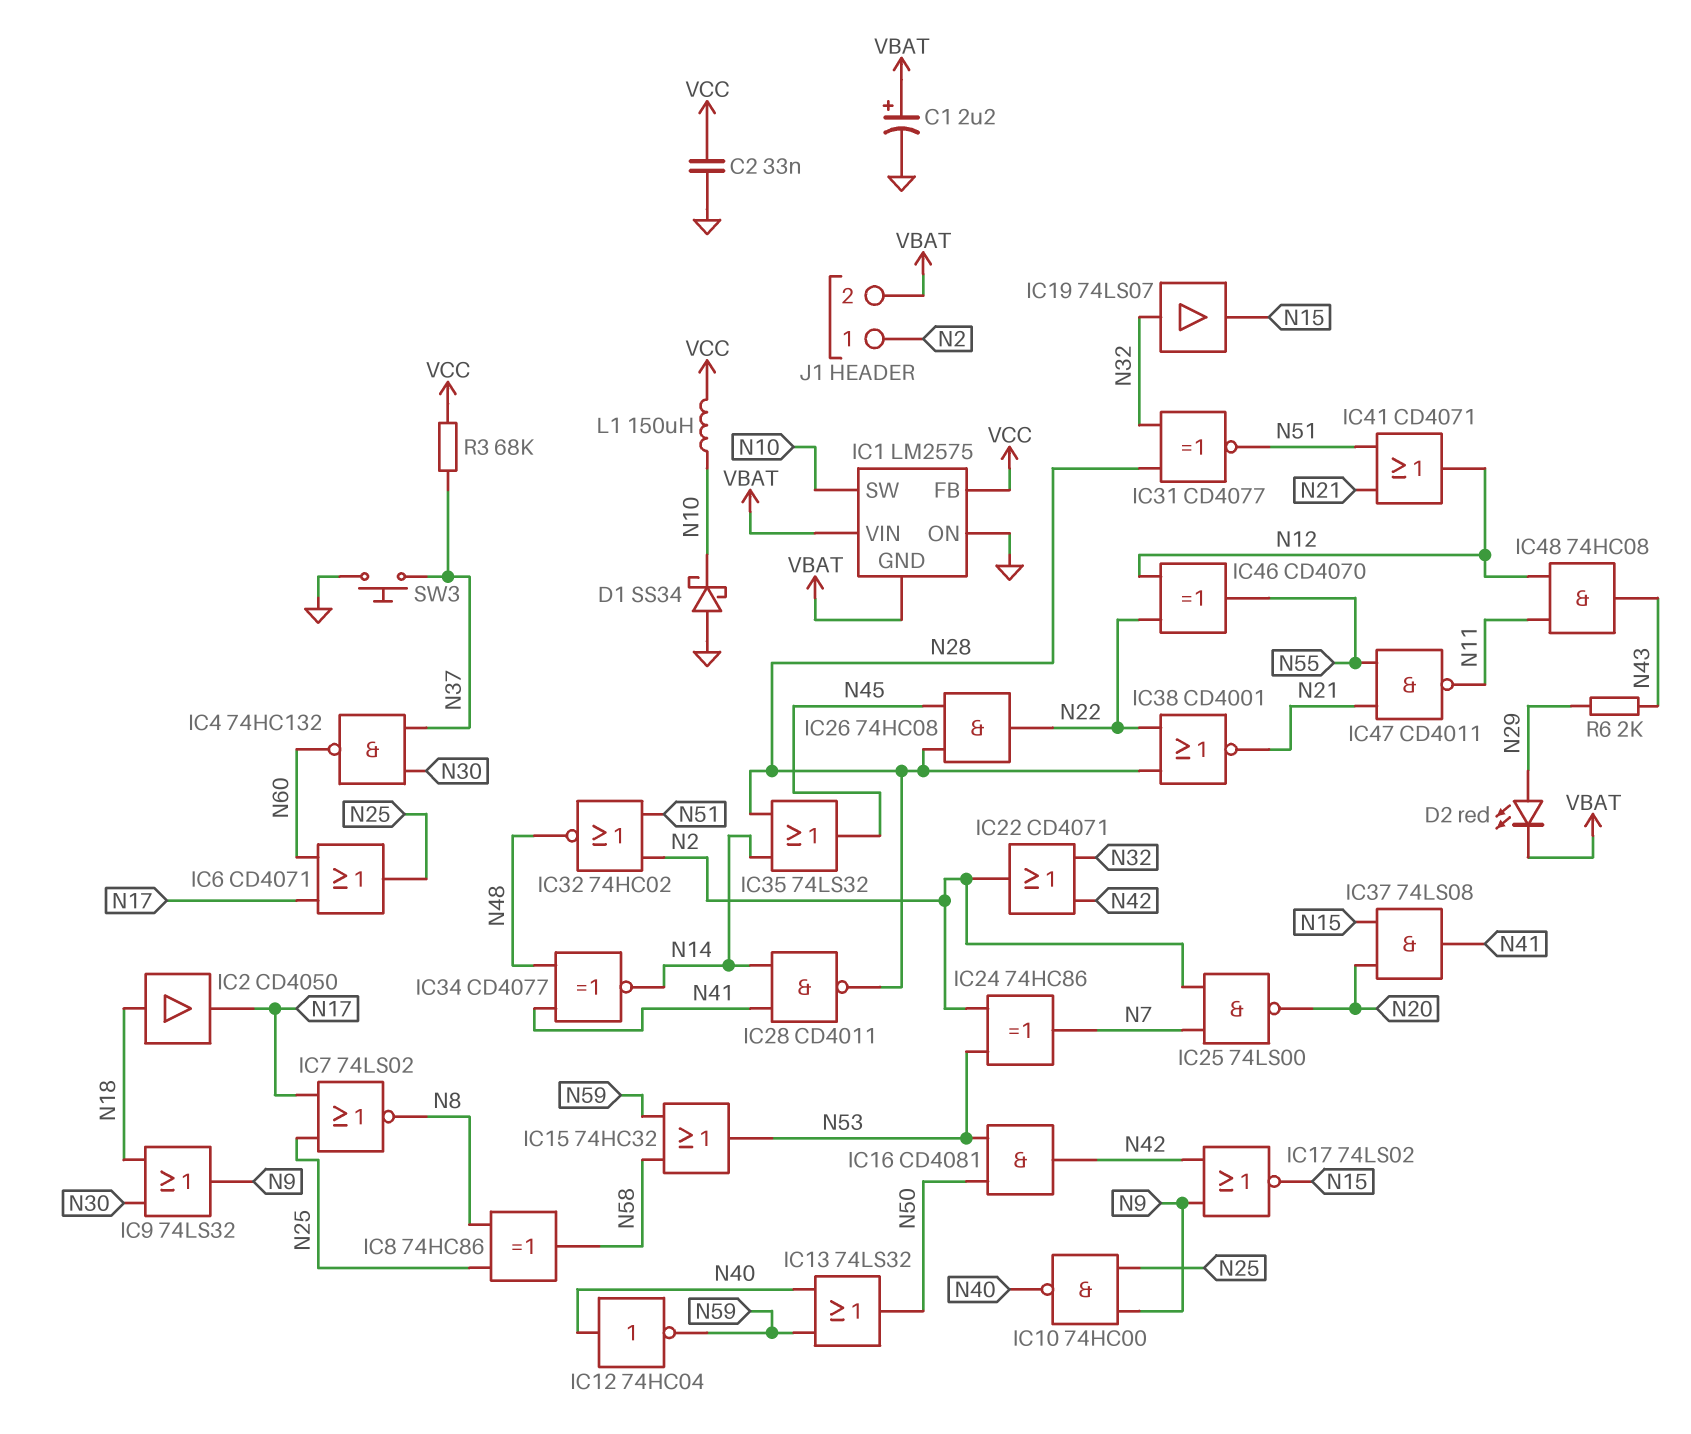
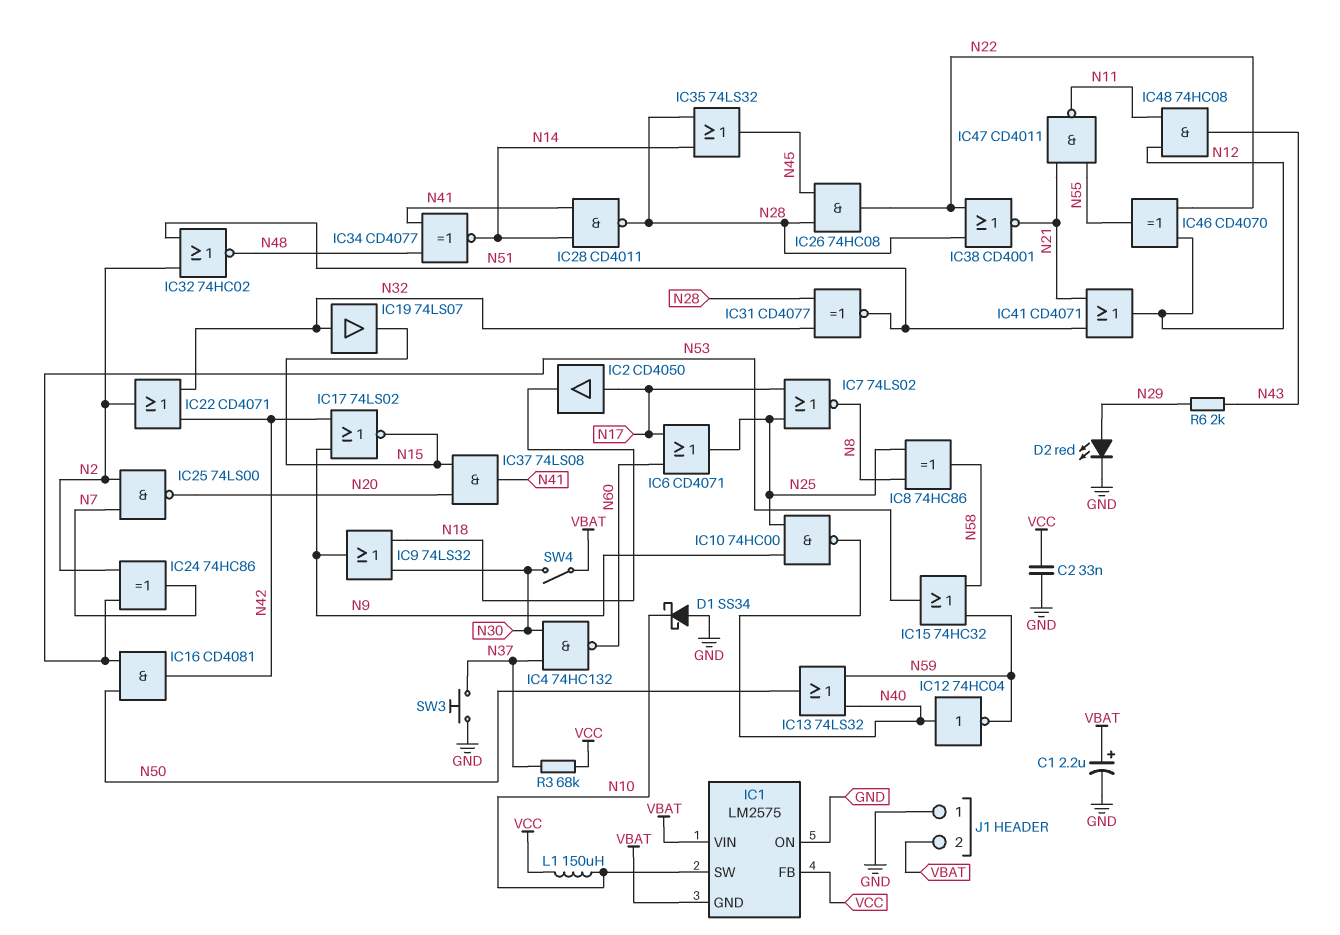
D2: LED red (A N29, K VBAT) -> LED red (A N29, K GND)
IC2: buffer CD4050 (in N18, out N17) -> buffer CD4050 (in N17, out N18)
J1 pin 1: N2 -> GND
SW4: none -> switch (N30, VBAT)

